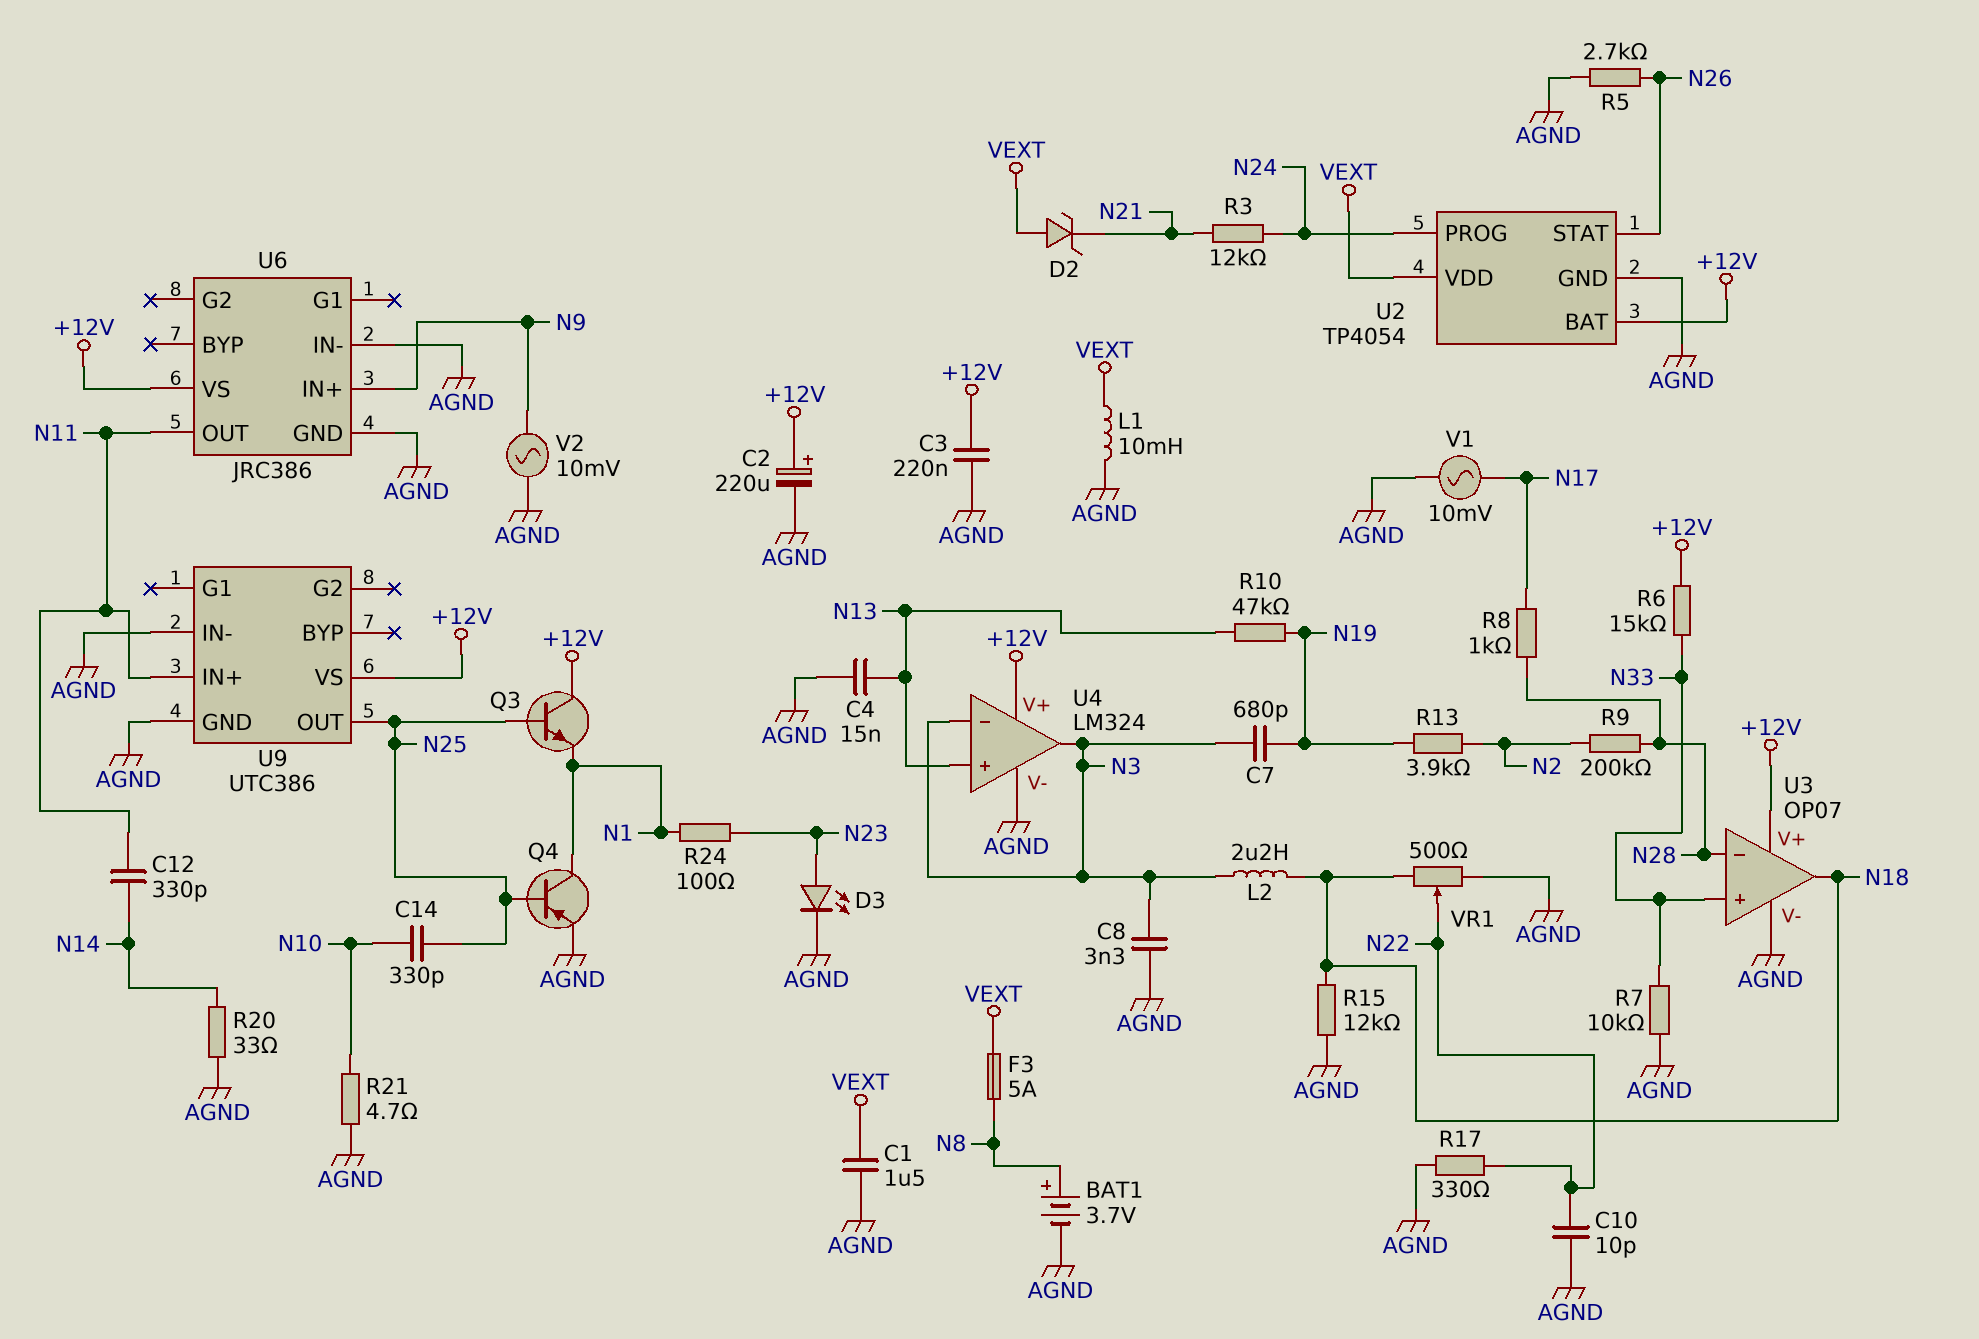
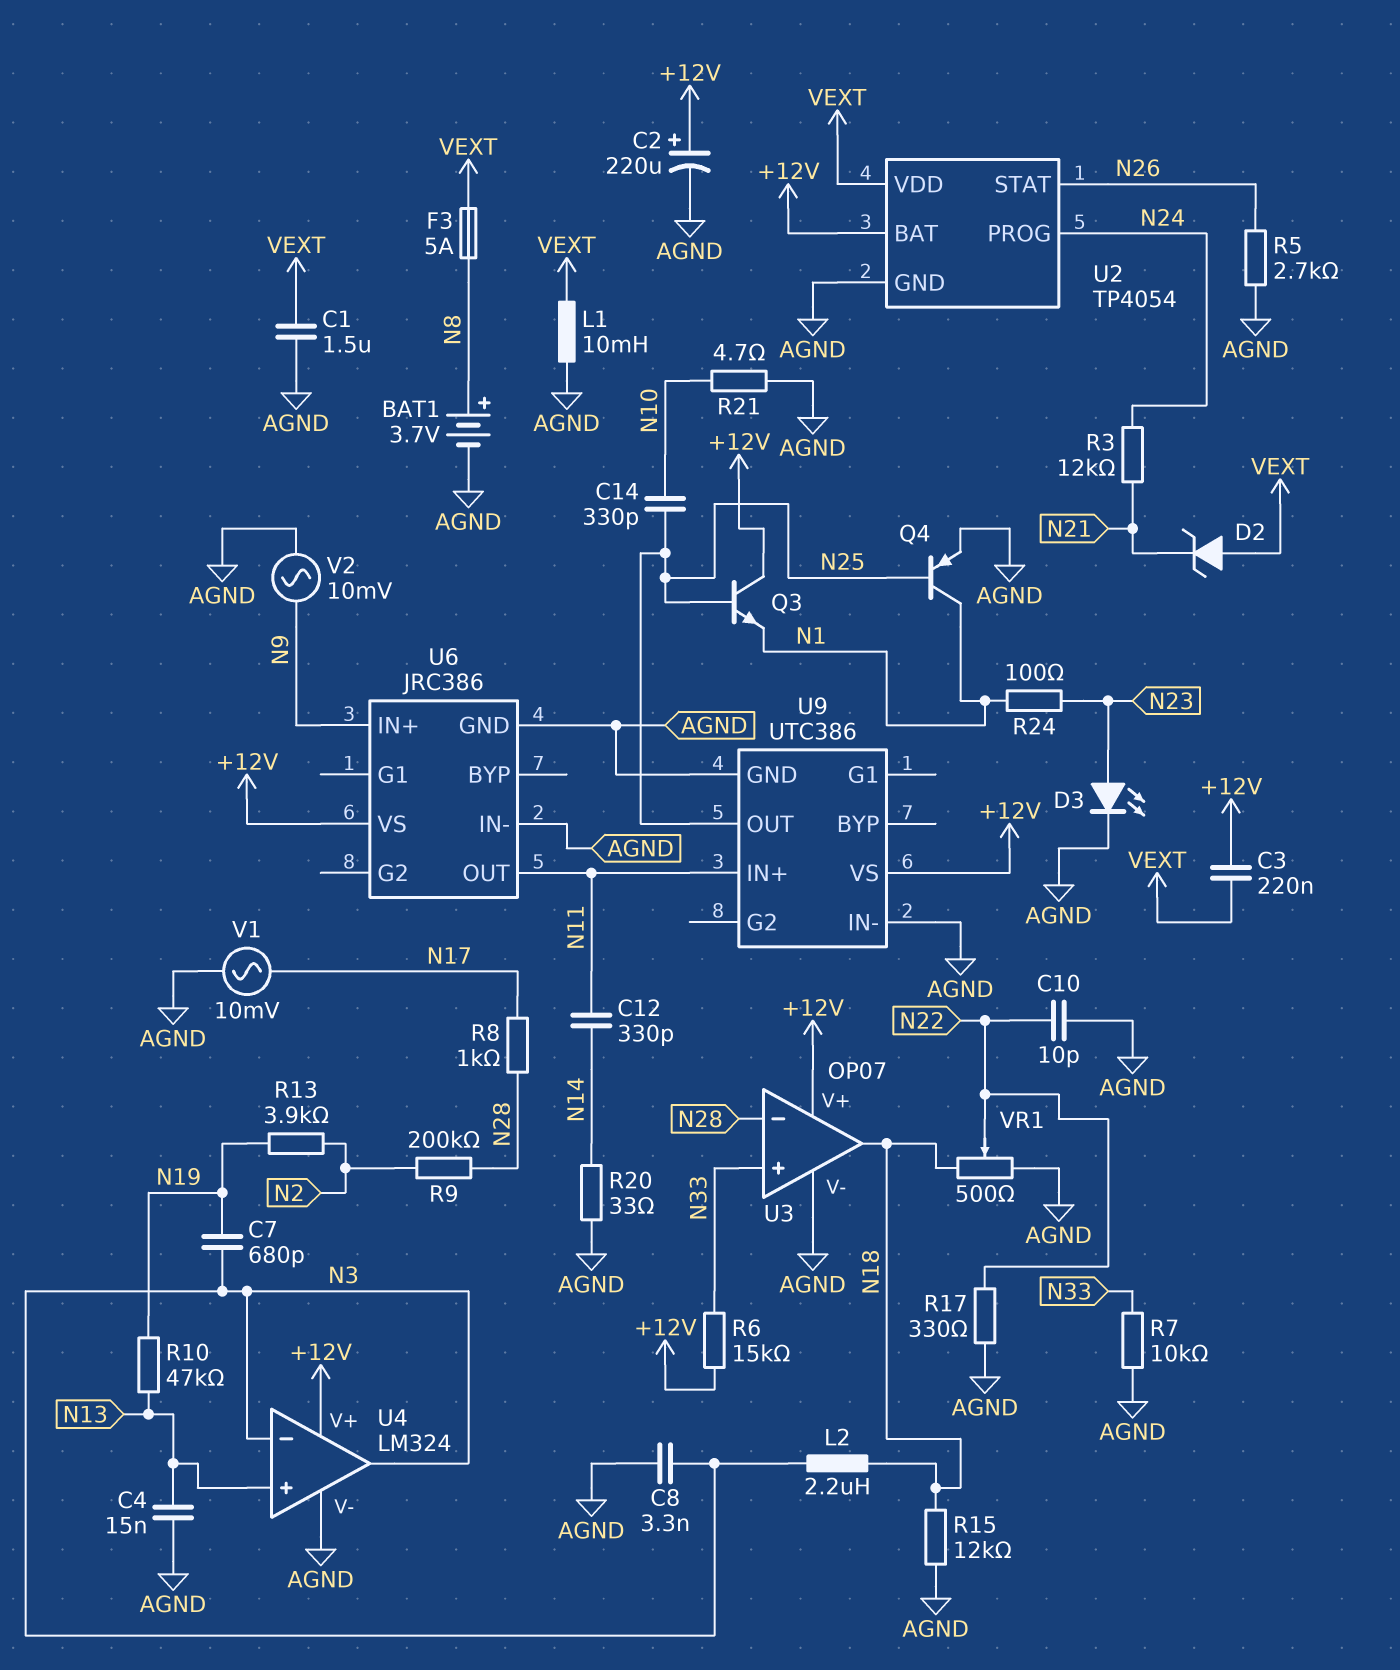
C3: 220nF (+12V, AGND) -> 220nF (+12V, VEXT)

